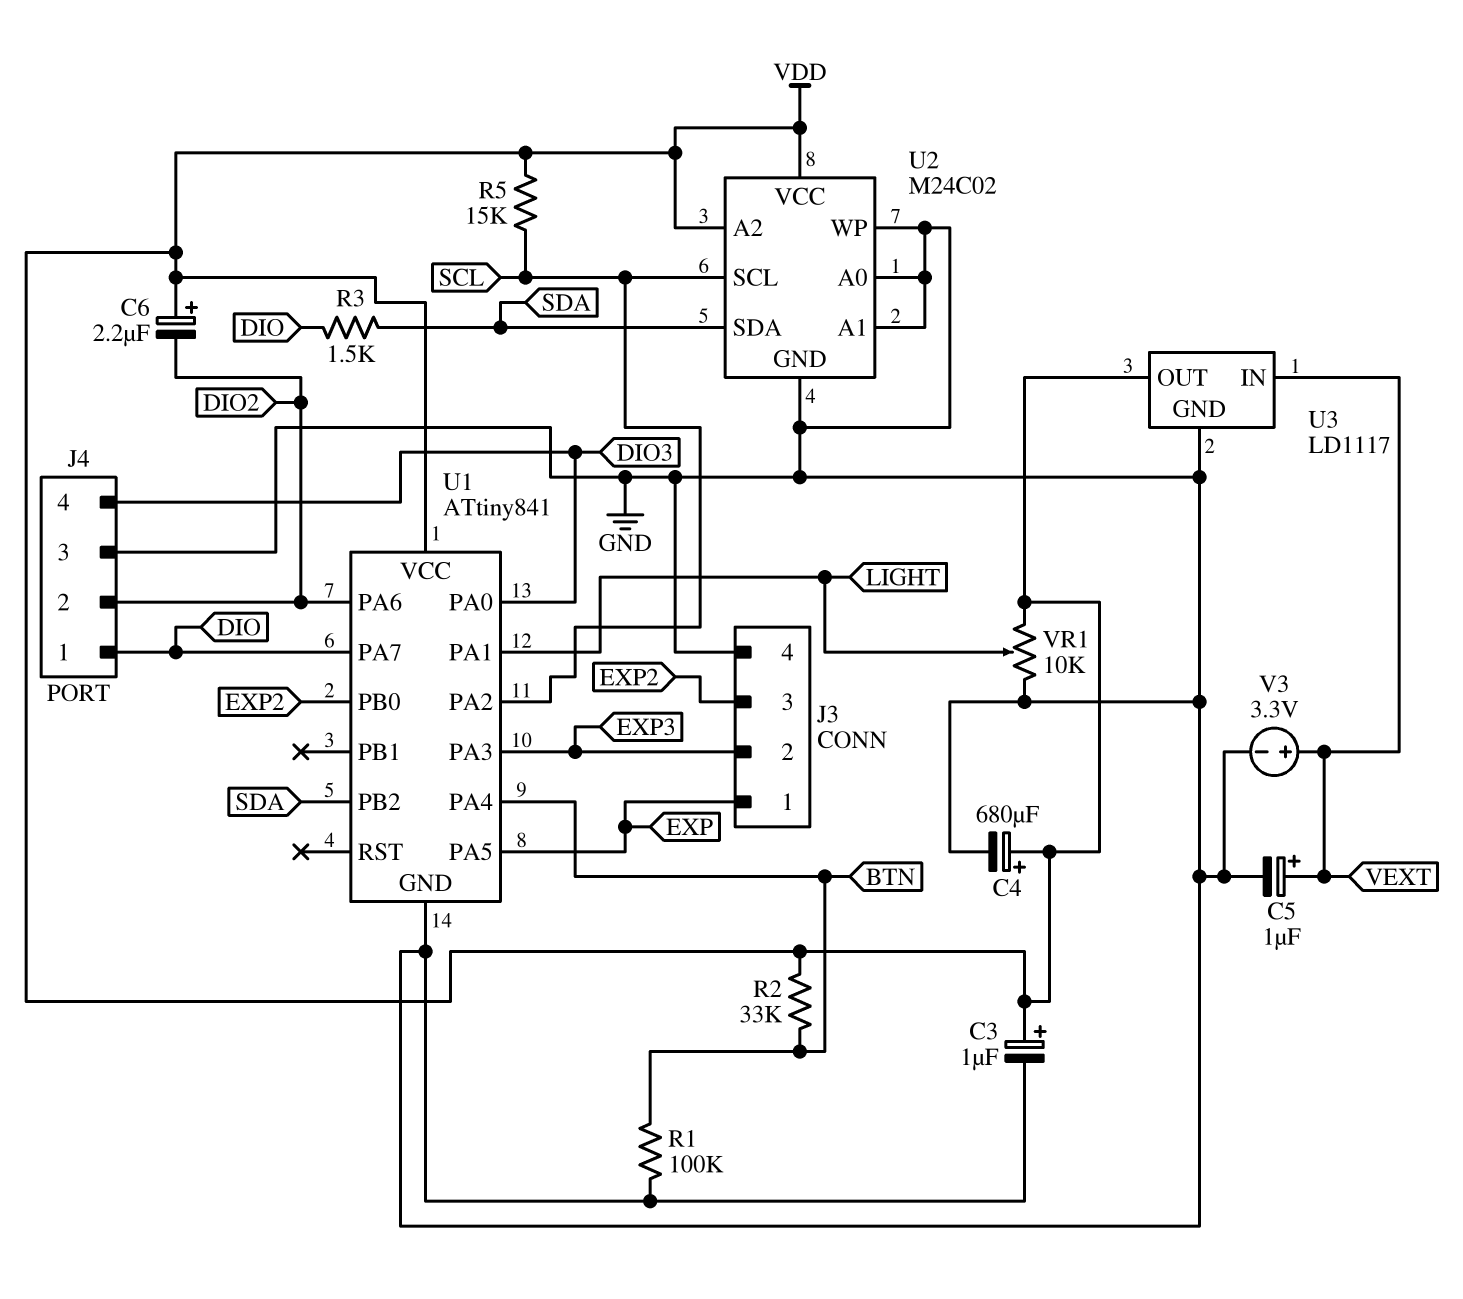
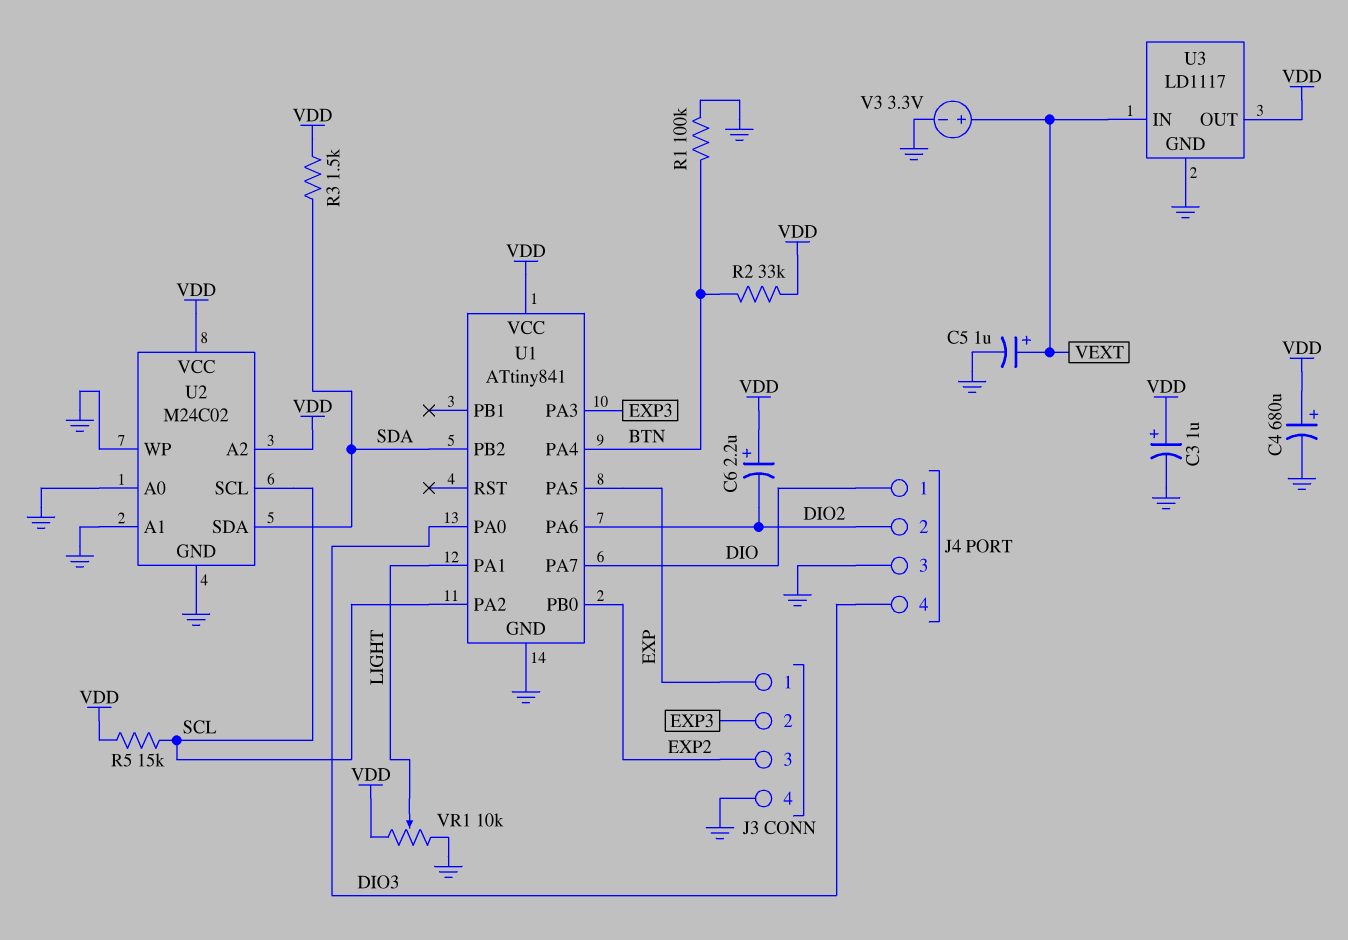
R3: 1.5k (DIO, SDA) -> 1.5k (SDA, VDD)

